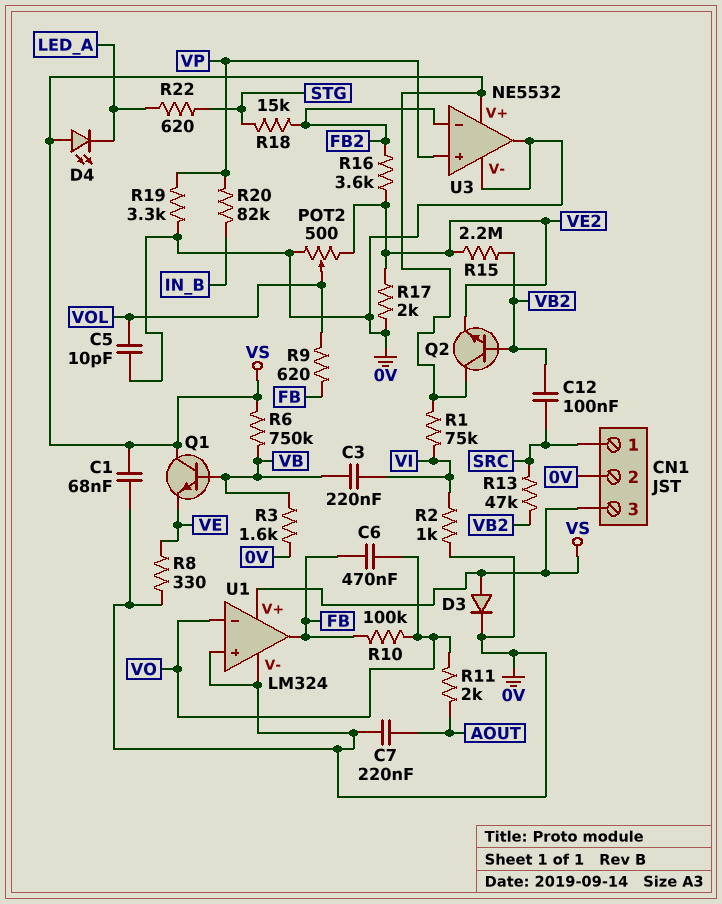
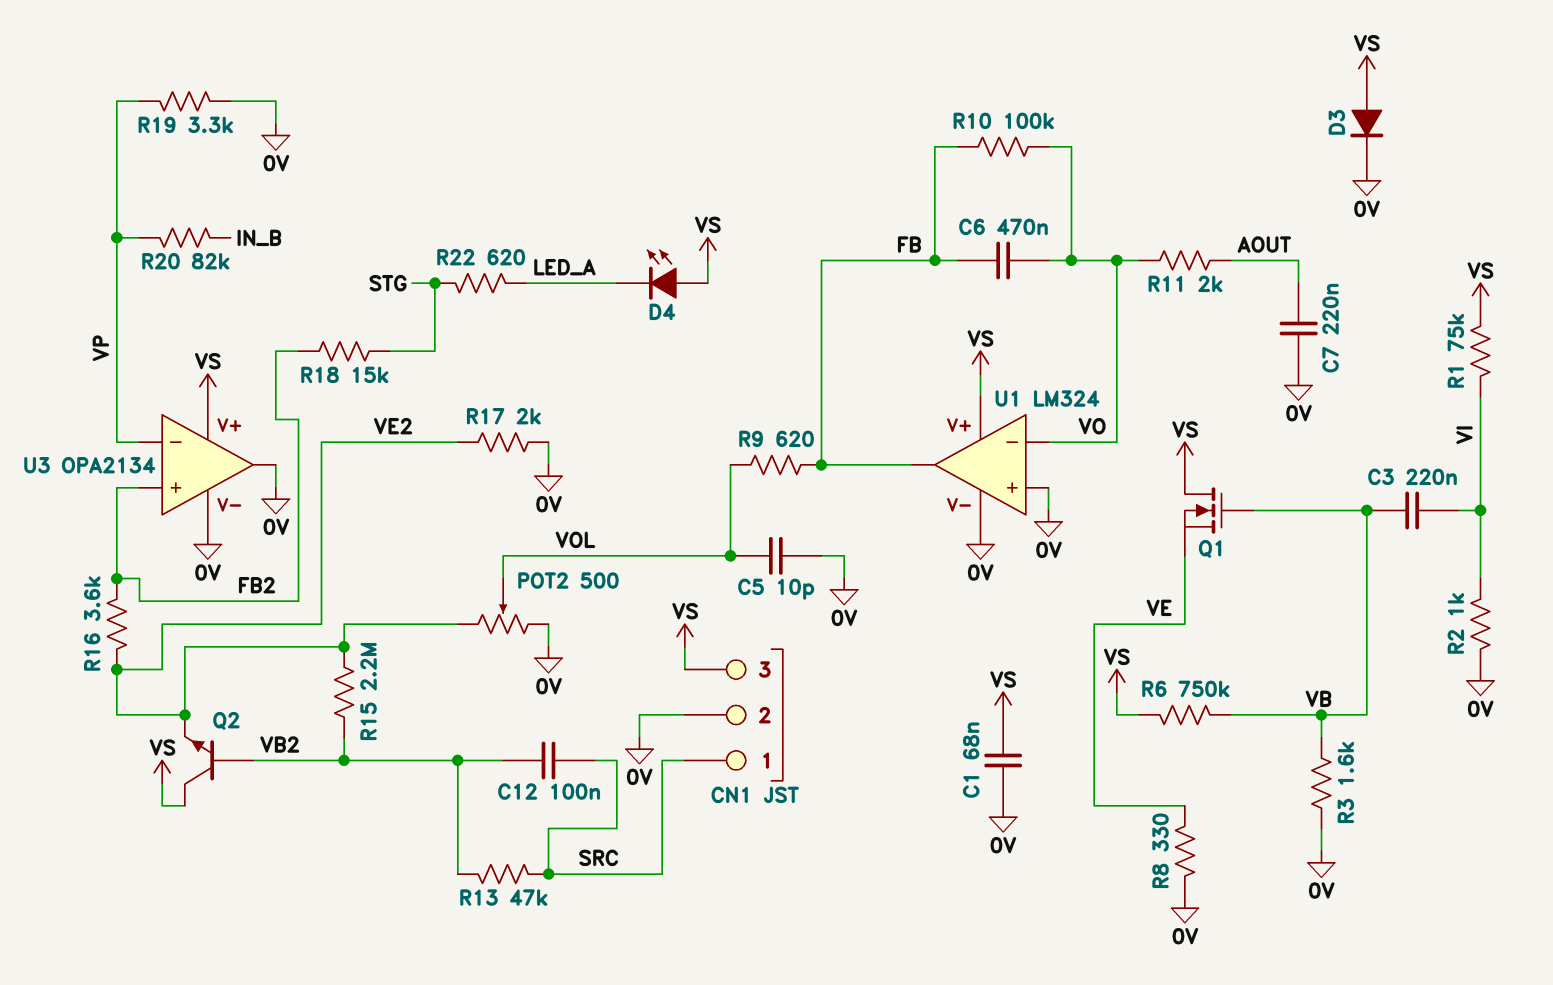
Q1: NPN (B VB, C VS, E VE) -> NMOS (G VB, D VS, S VE)
U3: NE5532 -> OPA2134
U3 pin in+: VP -> FB2
U3 pin in-: FB2 -> VP

